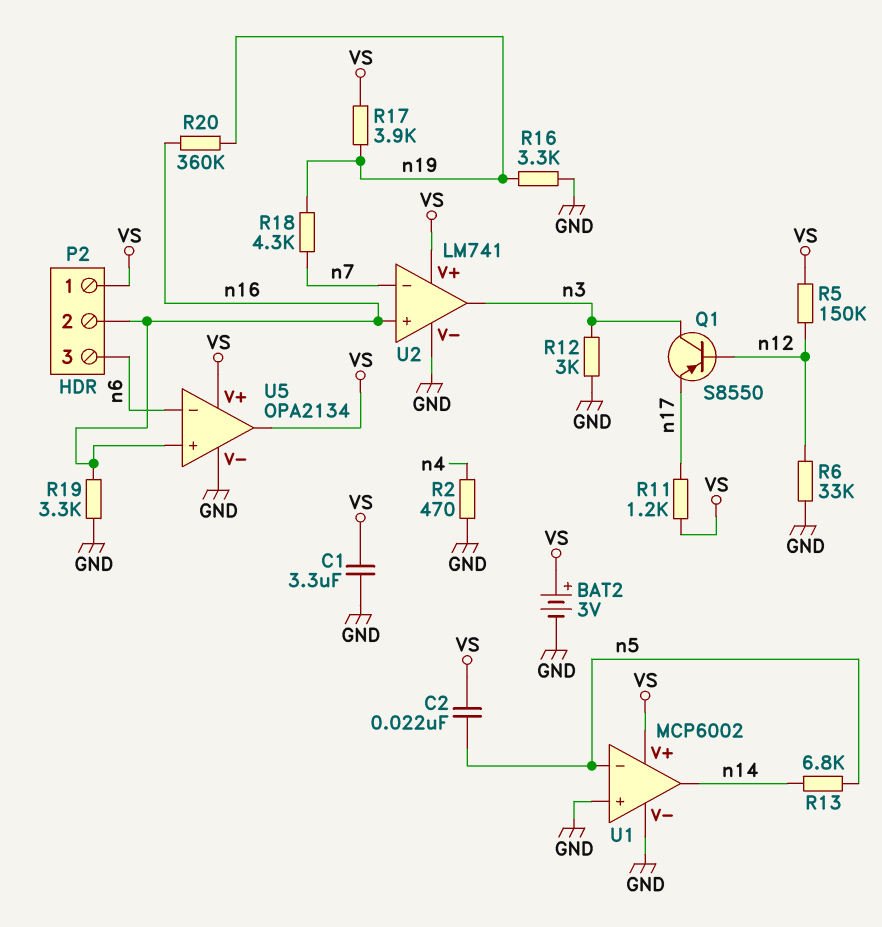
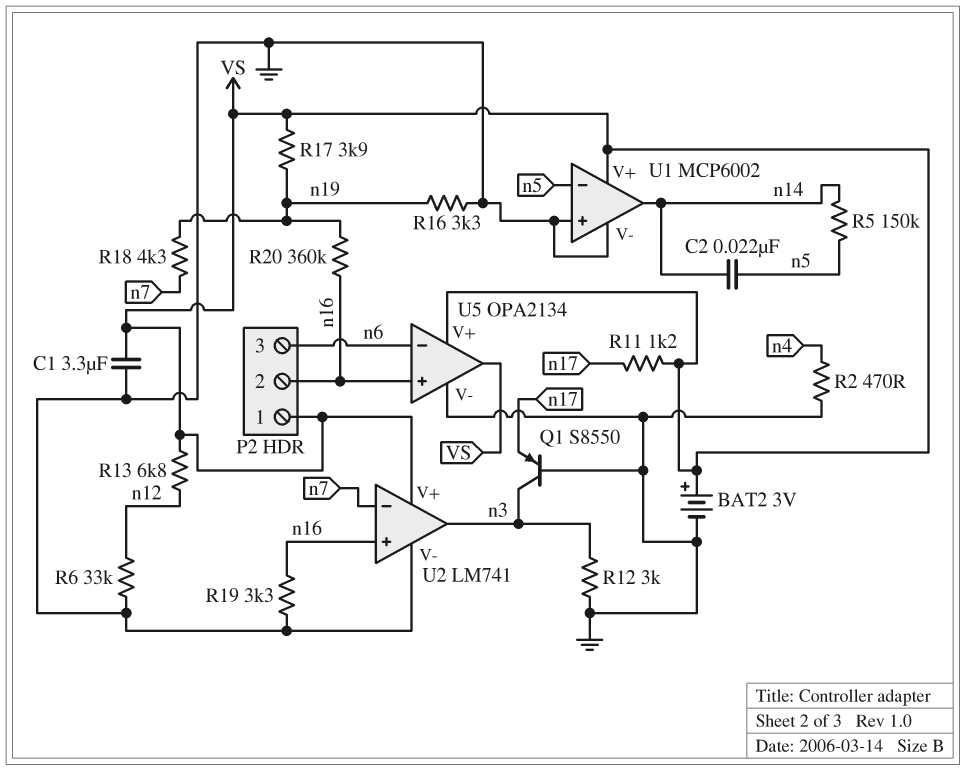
C2: 22nF (VS, n5) -> 22nF (n5, n14)
Q1: PNP S8550 (B n12, C n3, E n17) -> PNP S8550 (B GND, C n3, E n17)
R5: 150k (VS, n12) -> 150k (n5, n14)
R13: 6.8k (n5, n14) -> 6.8k (VS, n12)

